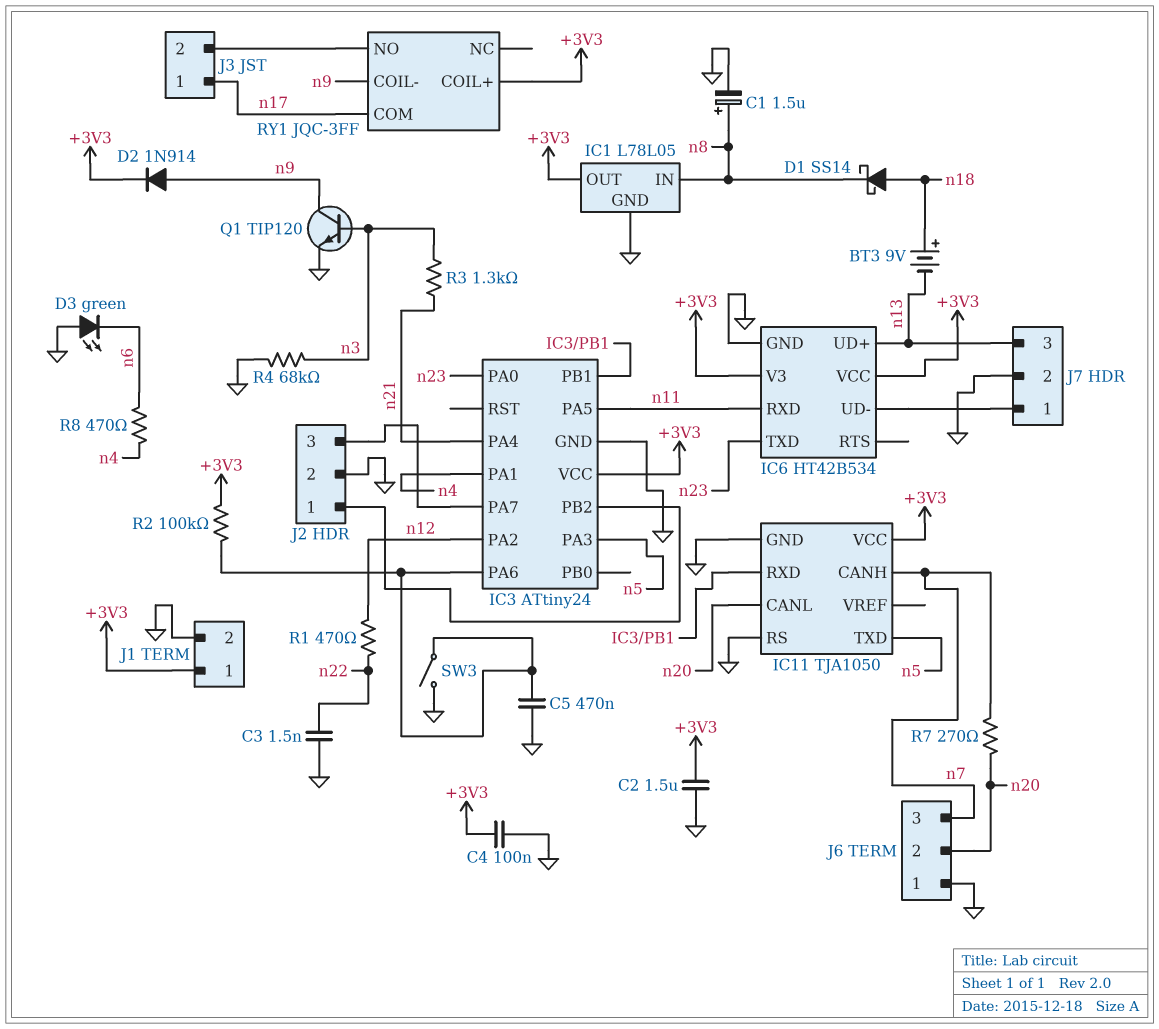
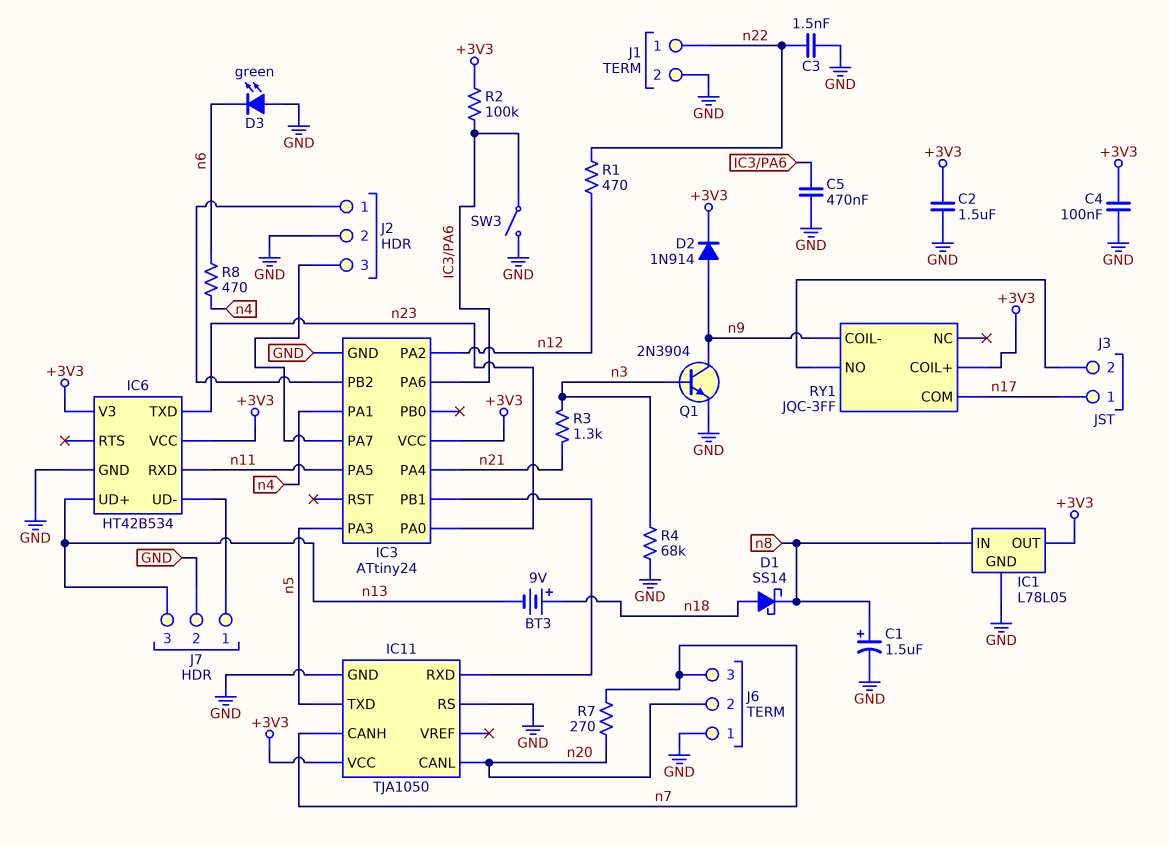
J1 pin 1: +3V3 -> n22
Q1: NPN TIP120 (B n3, C n9, E GND) -> NPN 2N3904 (B n3, C n9, E GND)

